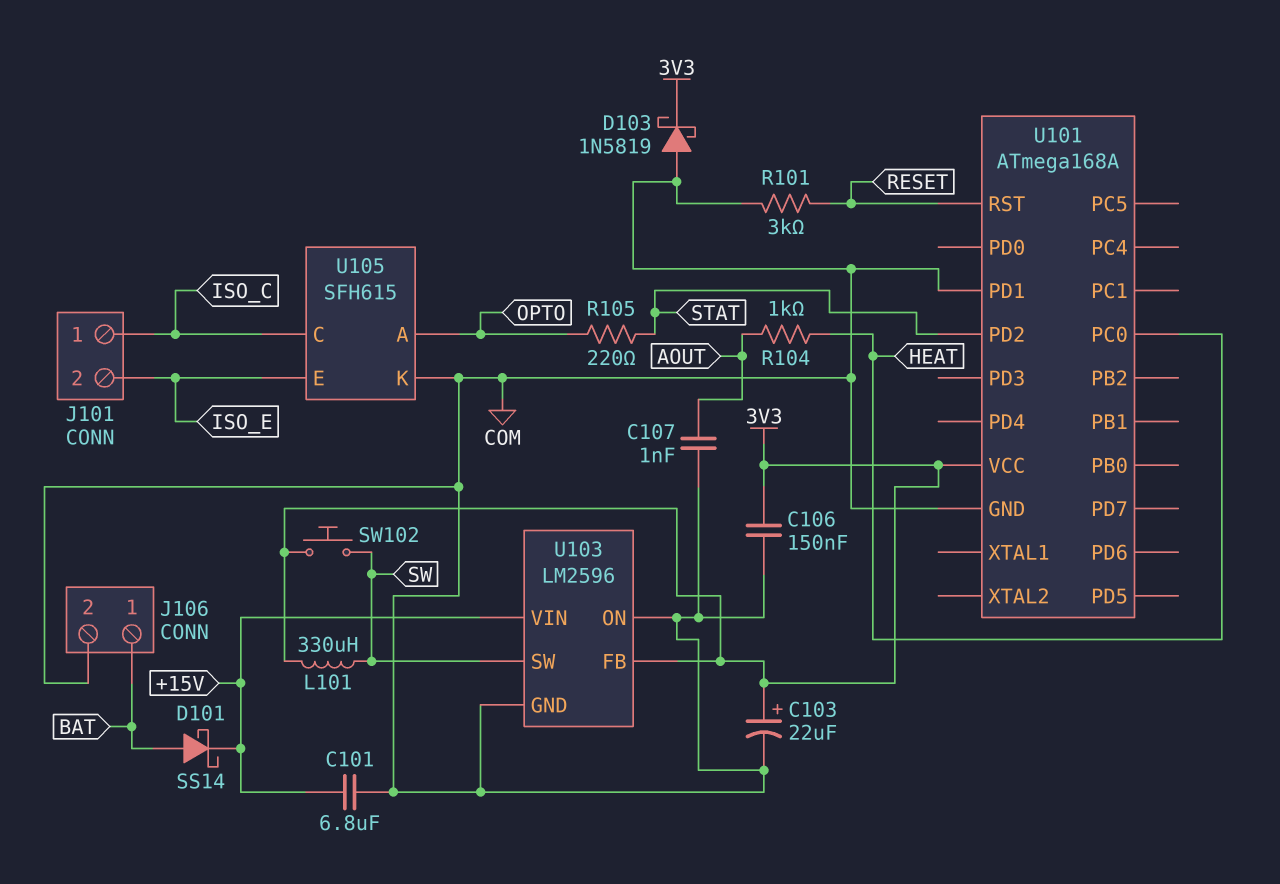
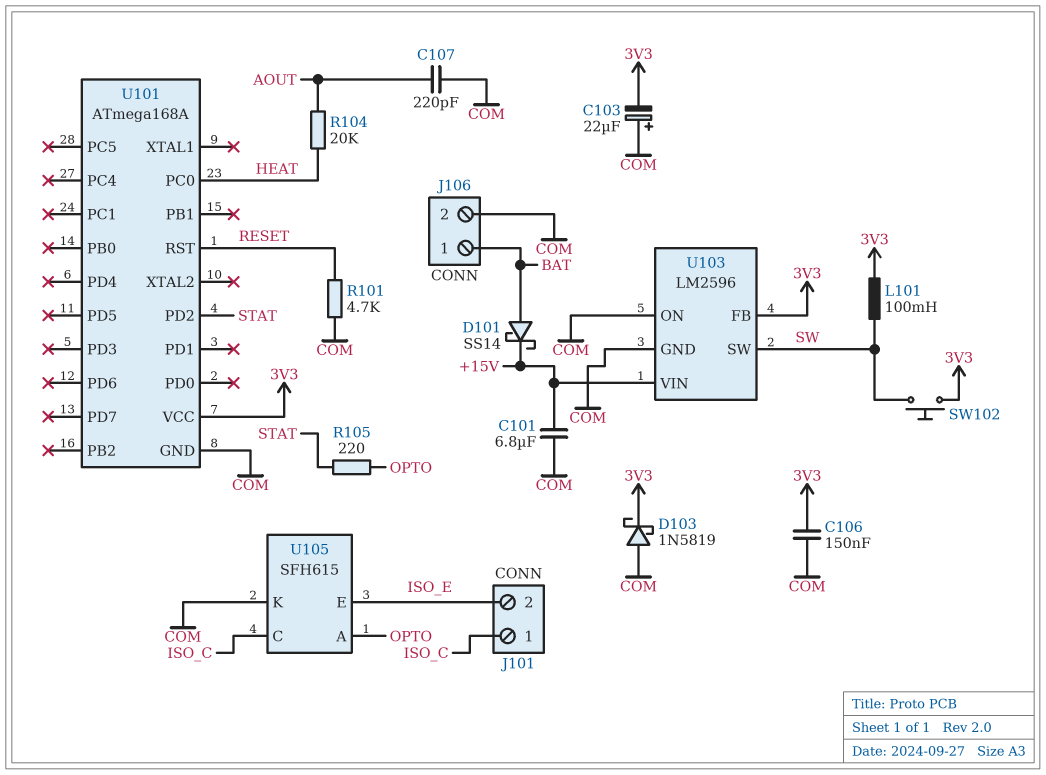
C103: 22uF (plus 3V3, minus COM) -> 22uF (plus COM, minus 3V3)
C107: 1nF (AOUT, COM) -> 220pF (AOUT, COM)
L101: 330uH (3V3, SW) -> 100mH (3V3, SW)
R101: 3k (COM, RESET) -> 4.7k (COM, RESET)
R104: 1k (AOUT, HEAT) -> 20k (AOUT, HEAT)
U101 pin PD1: COM -> none

